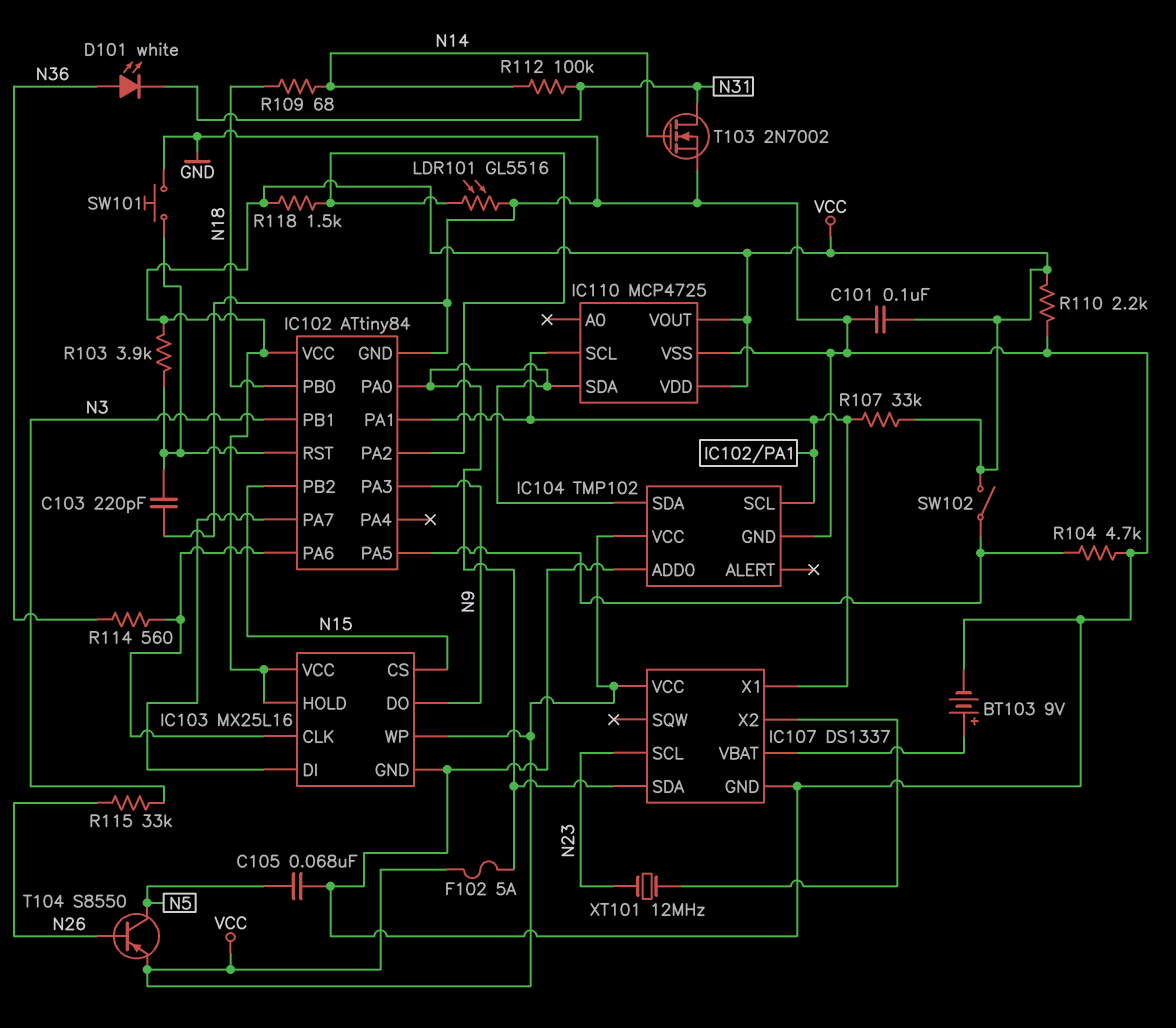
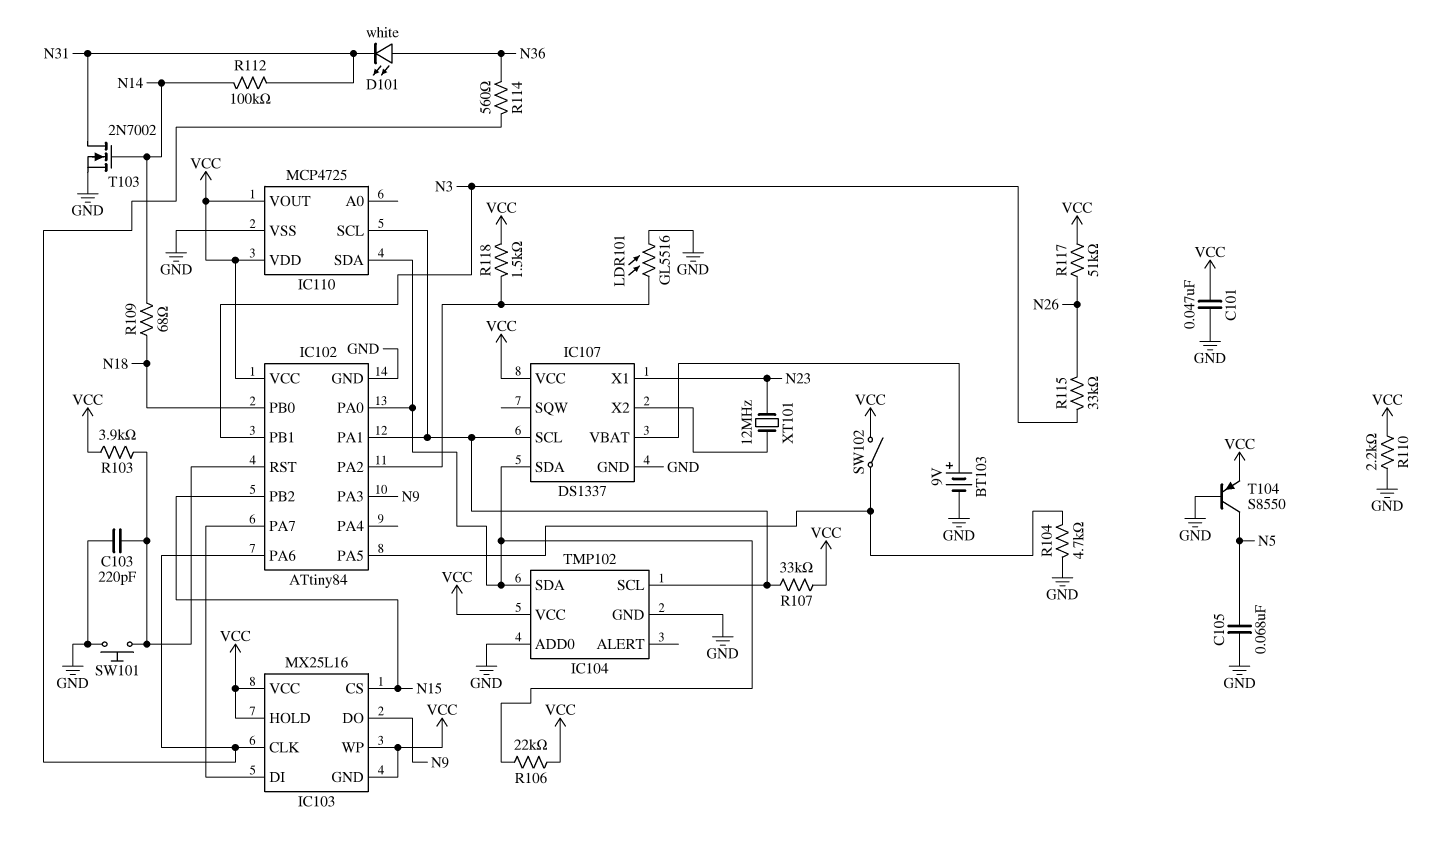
C101: 100nF (GND, VCC) -> 47nF (GND, VCC)
F102: 5A (IC102/PA0, VCC) -> none
IC103 pin GND: GND -> VCC
IC107 pin SCL: N23 -> IC102/PA1
IC107 pin X1: IC102/PA1 -> N23
R106: none -> 22k (IC102/PA0, VCC)
R117: none -> 51k (N26, VCC)
T104: PNP S8550 (B N26, C N5, E VCC) -> PNP S8550 (B GND, C N5, E VCC)

